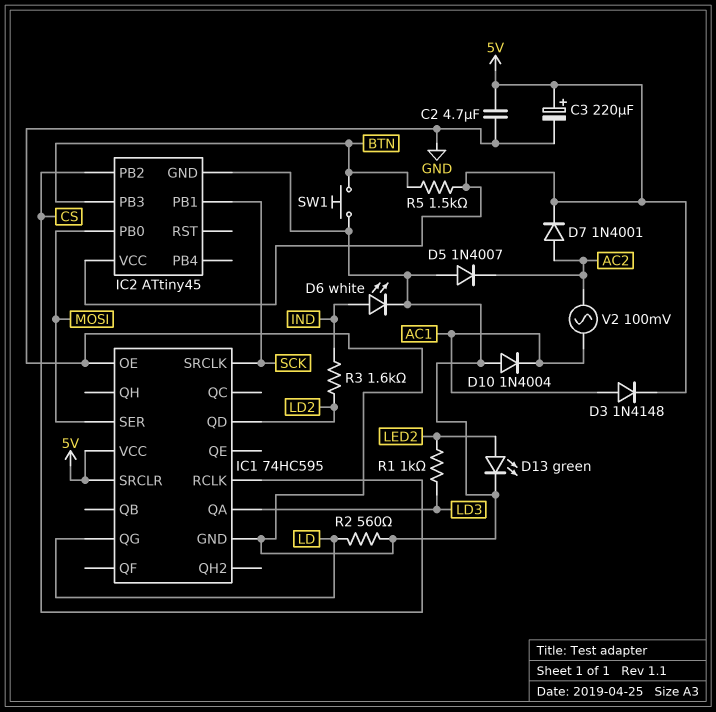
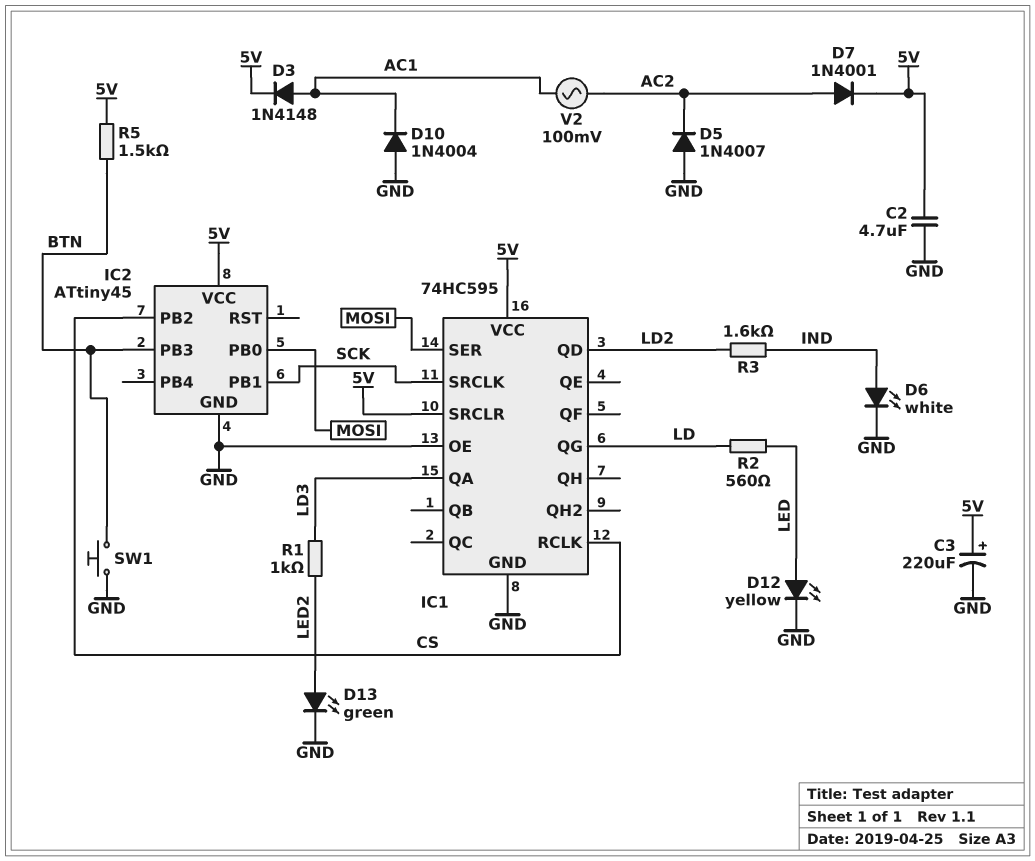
D12: none -> LED yellow (A LED, K GND)
R2: 560 (GND, LD) -> 560 (LD, LED)

